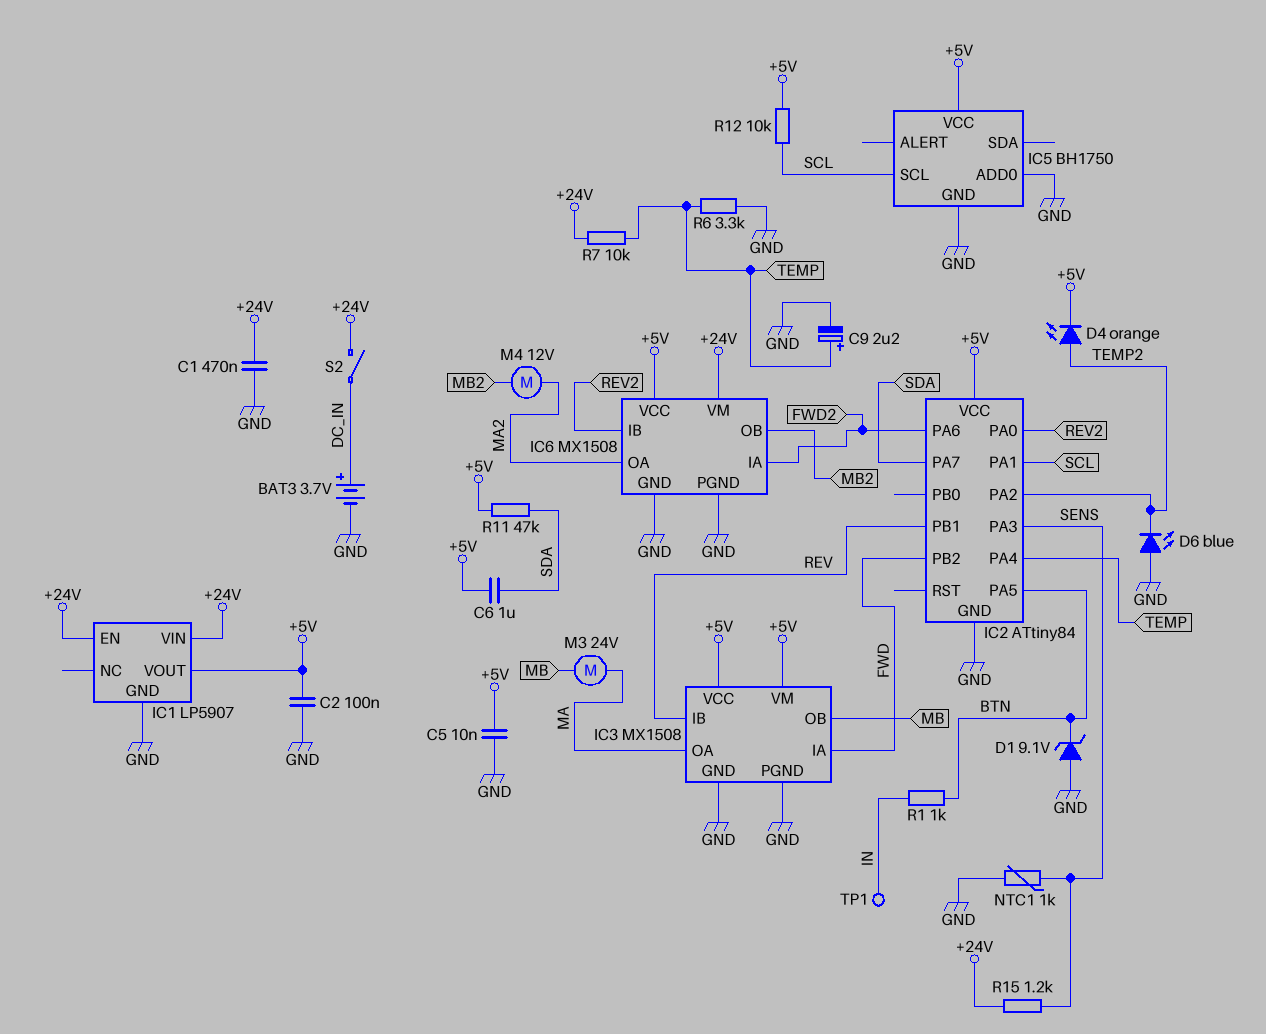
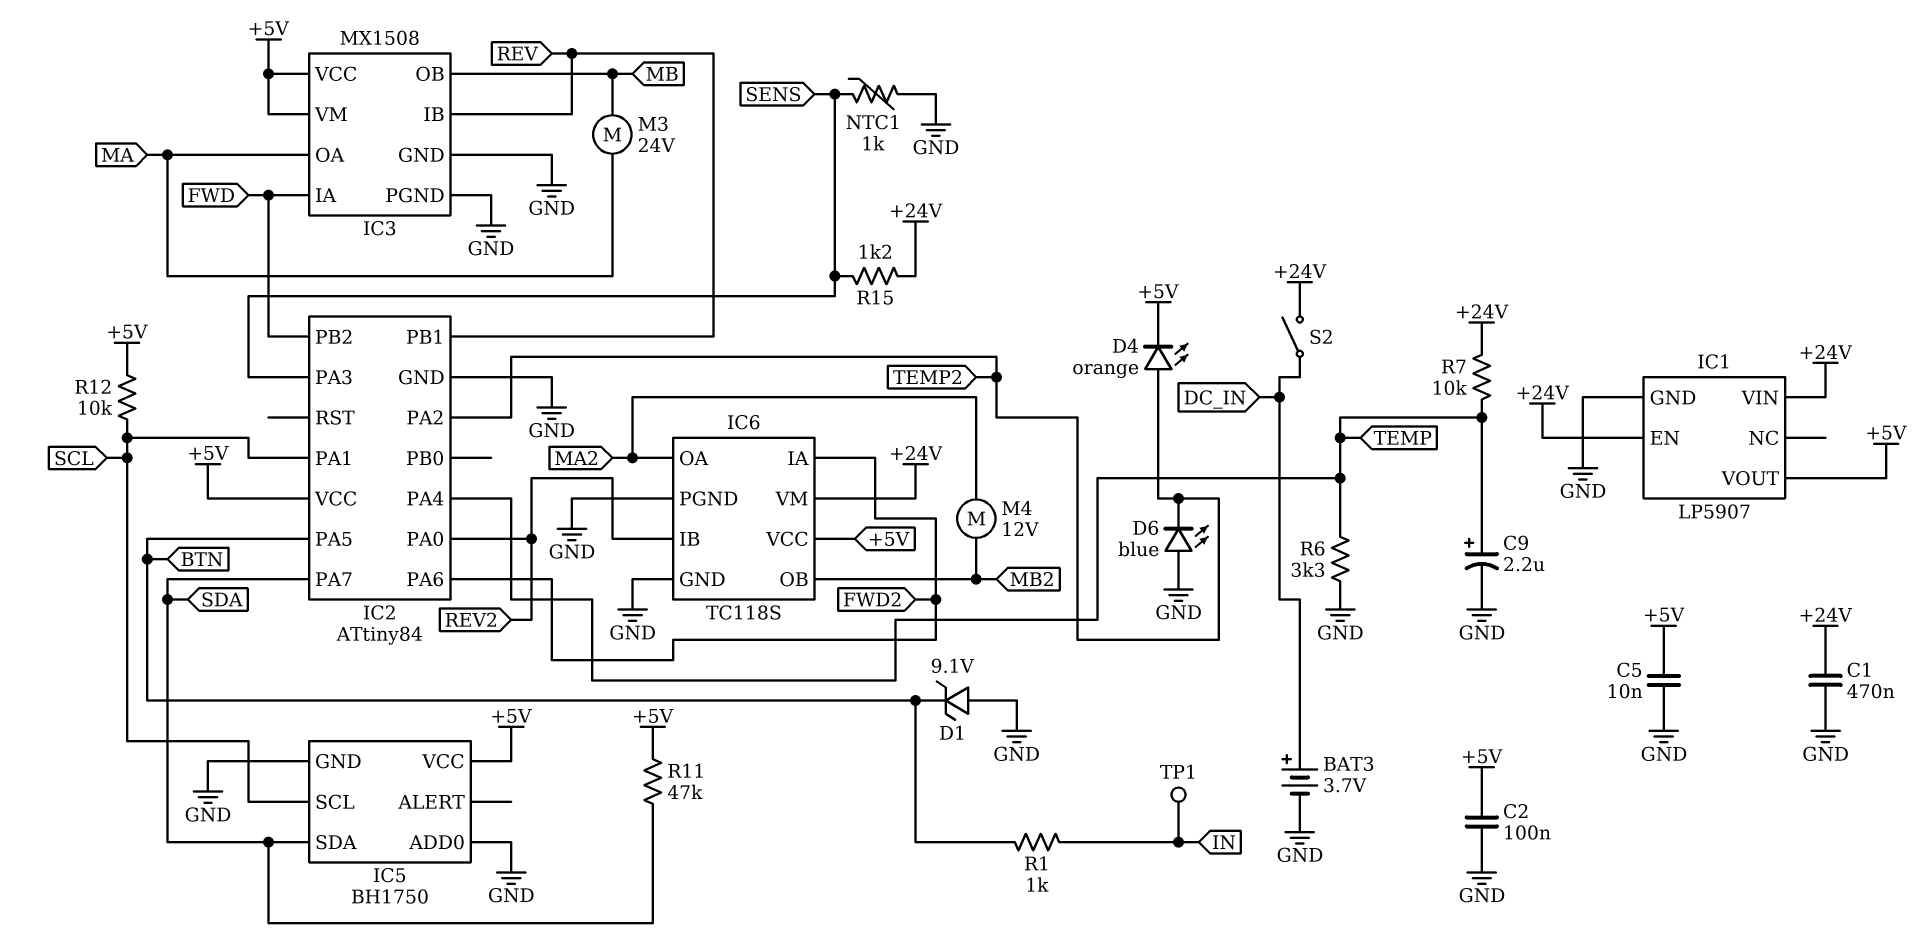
C6: 1uF (+5V, SDA) -> none
IC5 pin SDA: none -> SDA
IC6: MX1508 -> TC118S

